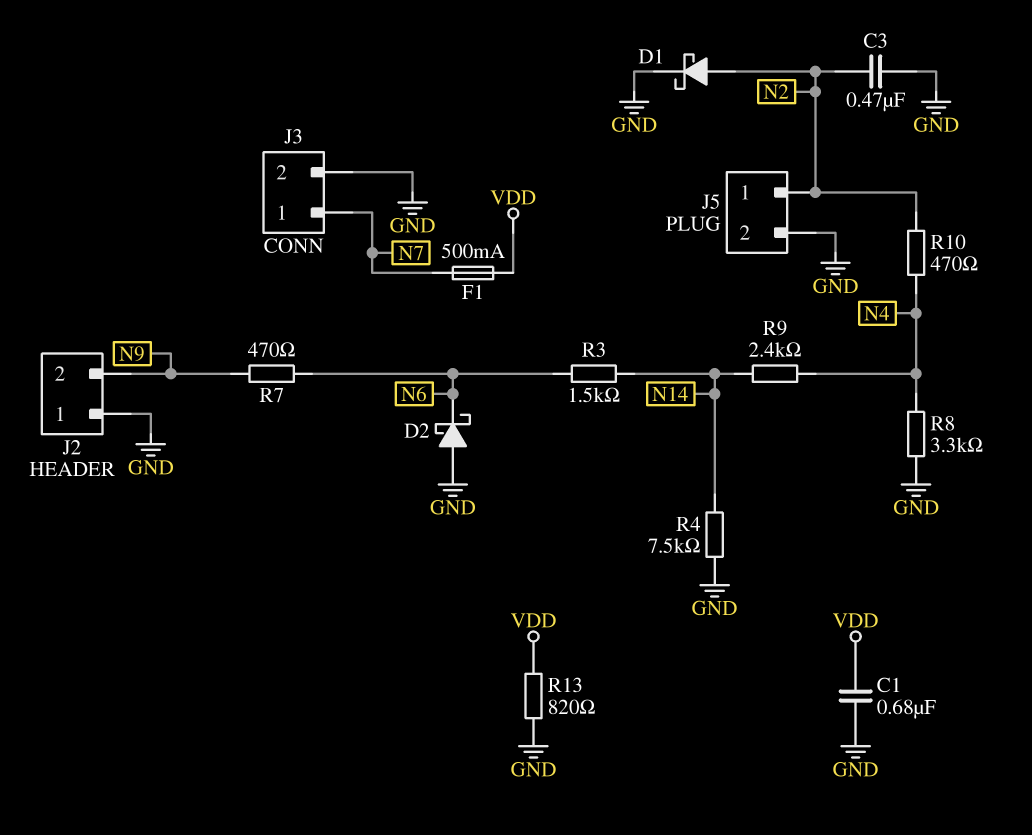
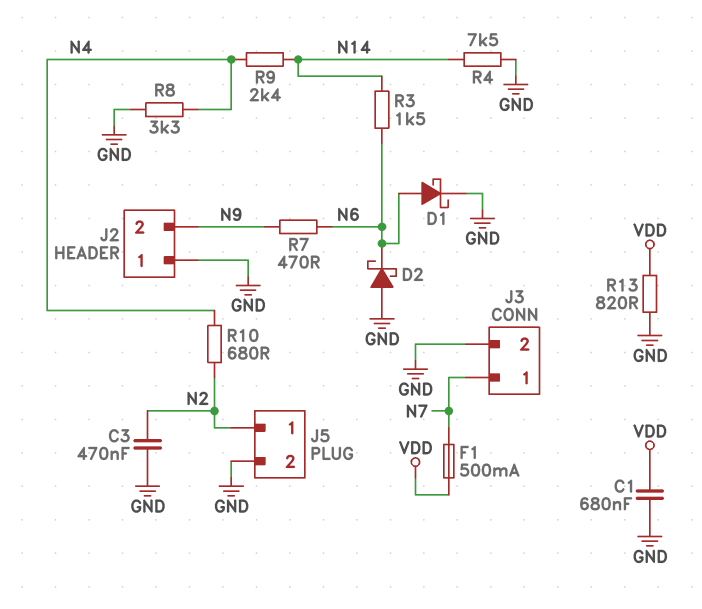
D1: schottky (A N2, K GND) -> schottky (A N6, K GND)
R10: 470 (N2, N4) -> 680 (N2, N4)

